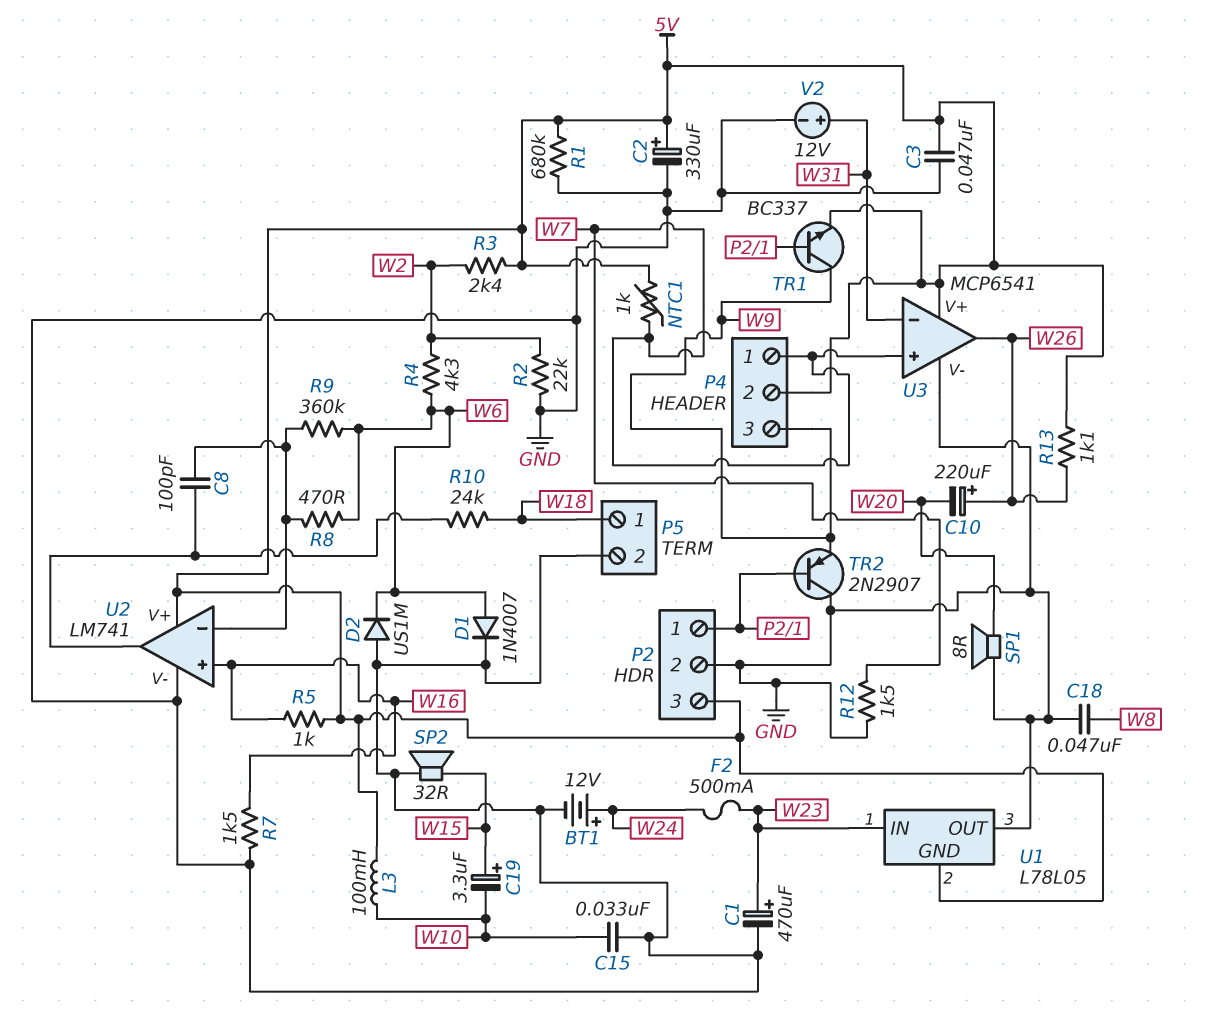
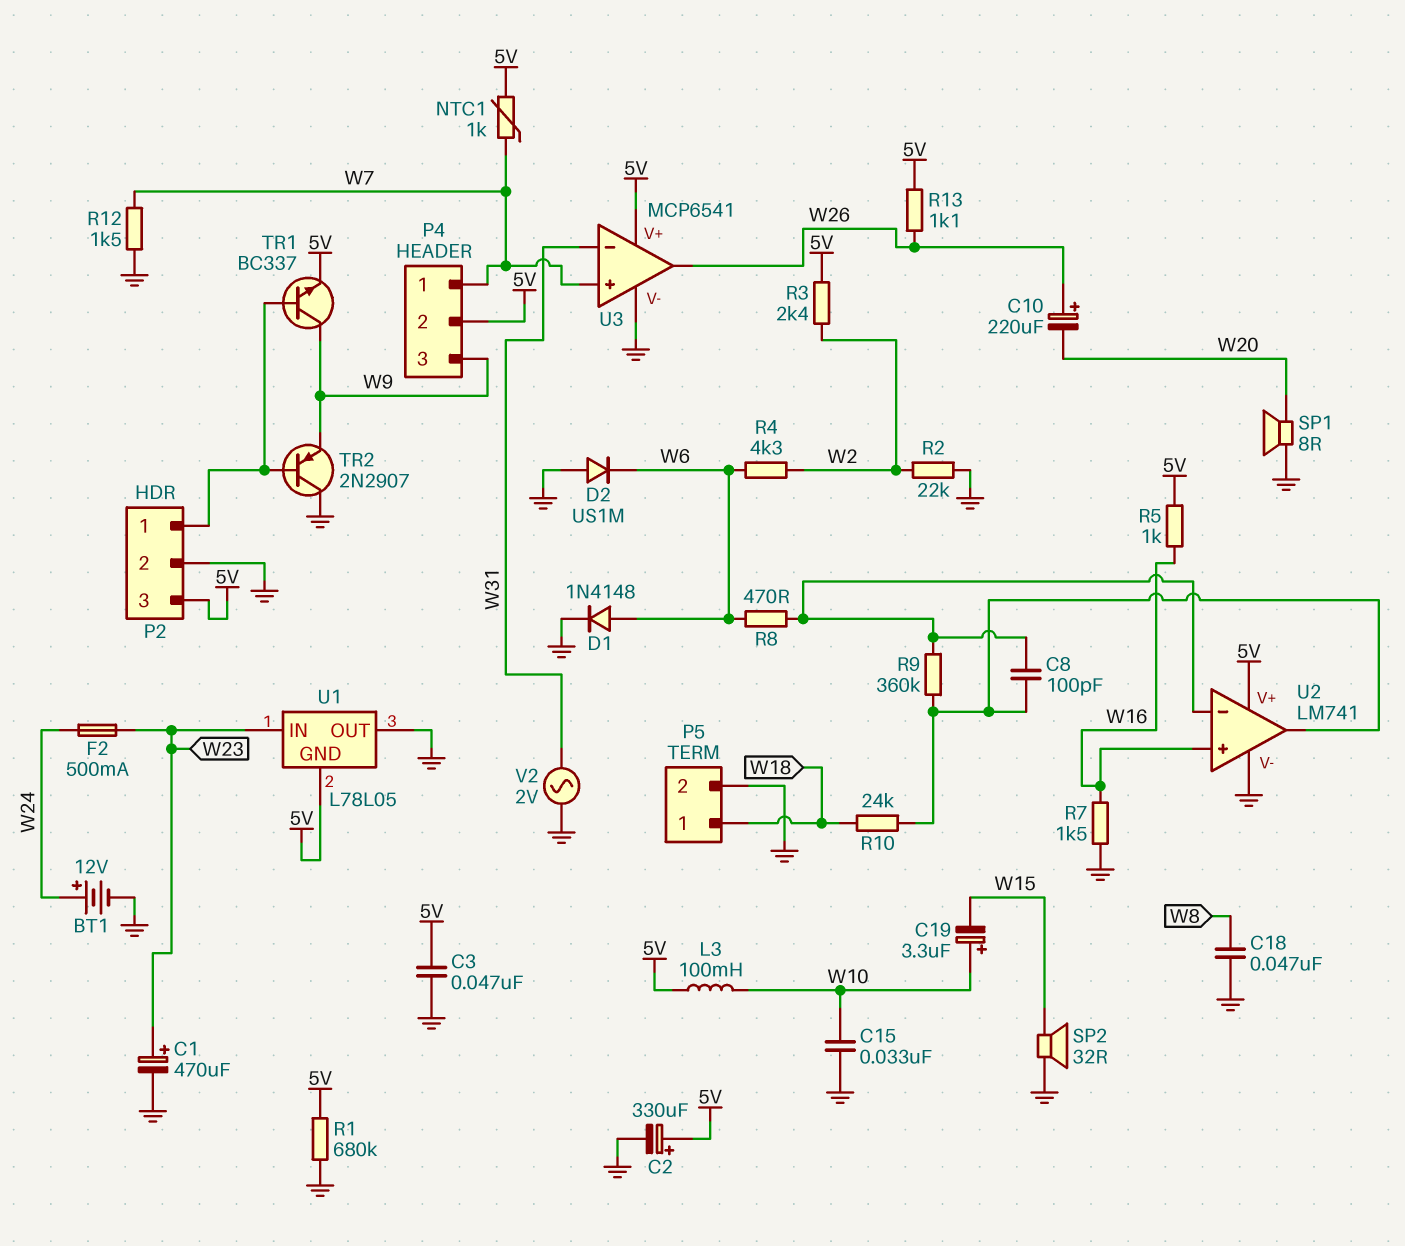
C19: 3.3uF (plus W15, minus W10) -> 3.3uF (plus W10, minus W15)
D1: diode 1N4007 (A W6, K GND) -> diode 1N4148 (A W6, K GND)
R9: 360k (U2/in-, W6) -> 360k (U2/in-, U2/out)
V2: 12V (plus W31, minus GND) -> AC 2V (GND, W31)

